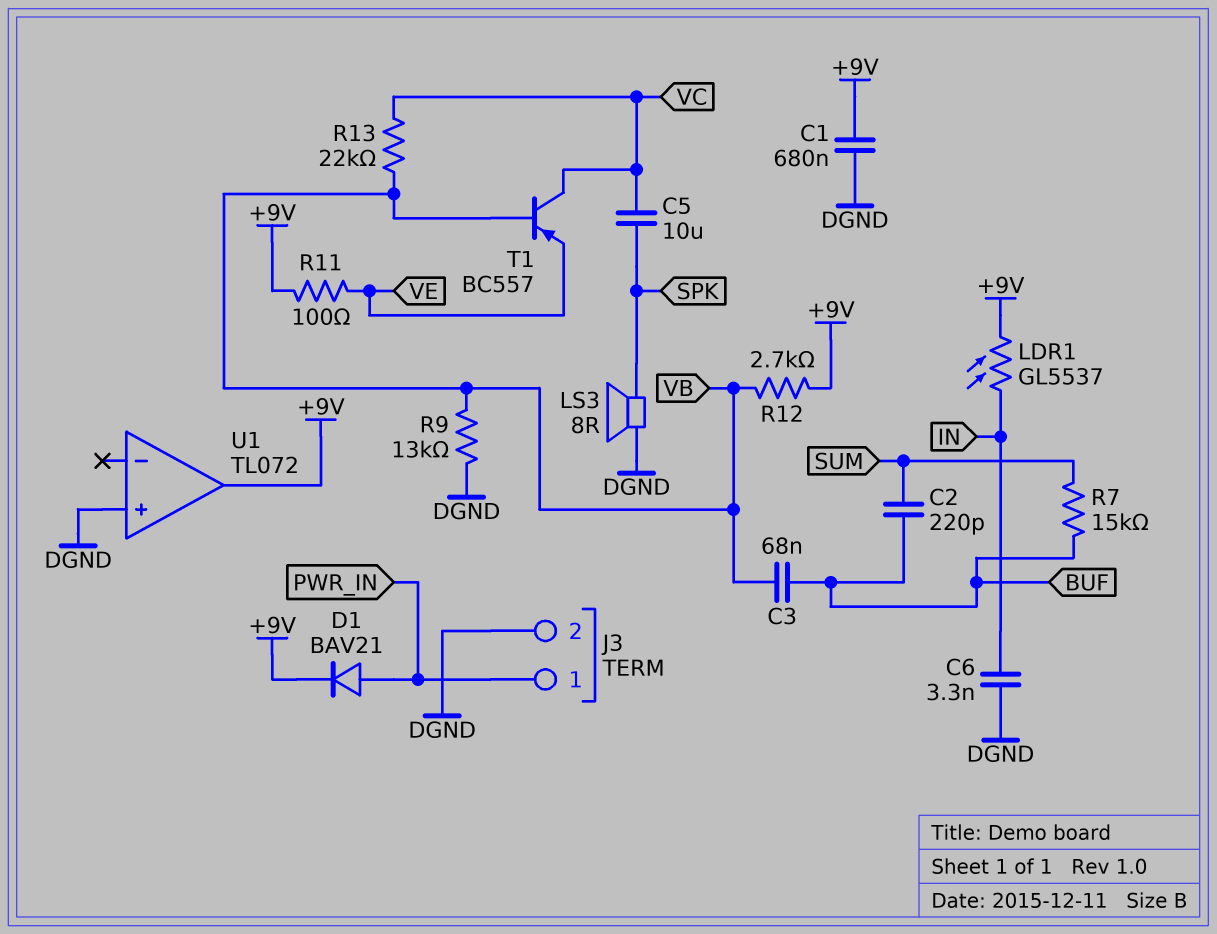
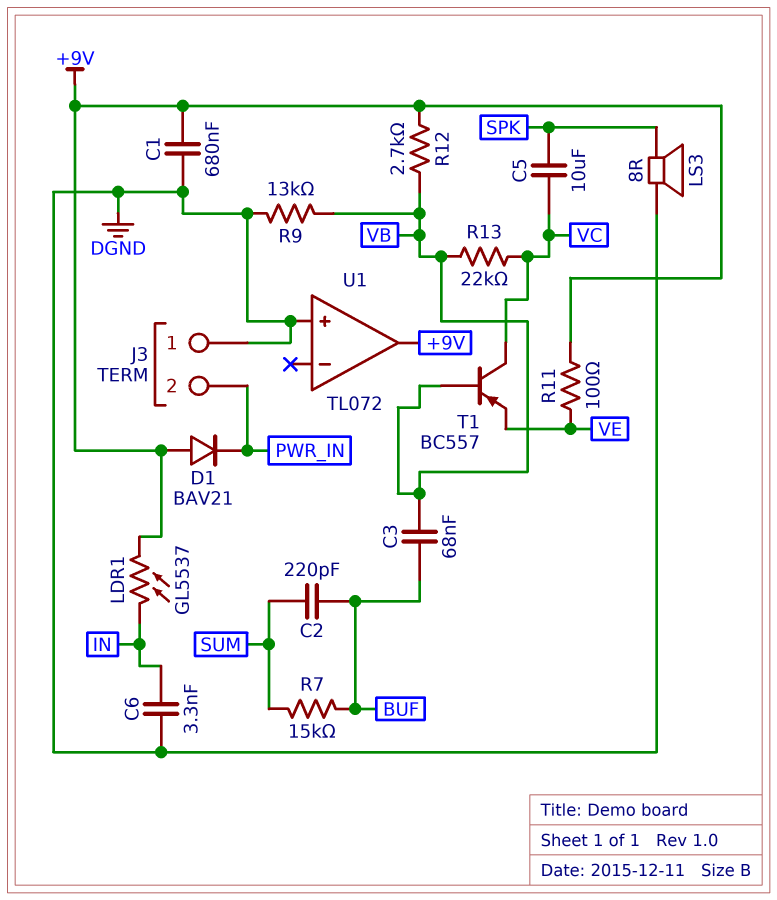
D1: diode BAV21 (A PWR_IN, K +9V) -> diode BAV21 (A +9V, K PWR_IN)
J3 pin 1: PWR_IN -> DGND
J3 pin 2: DGND -> PWR_IN

